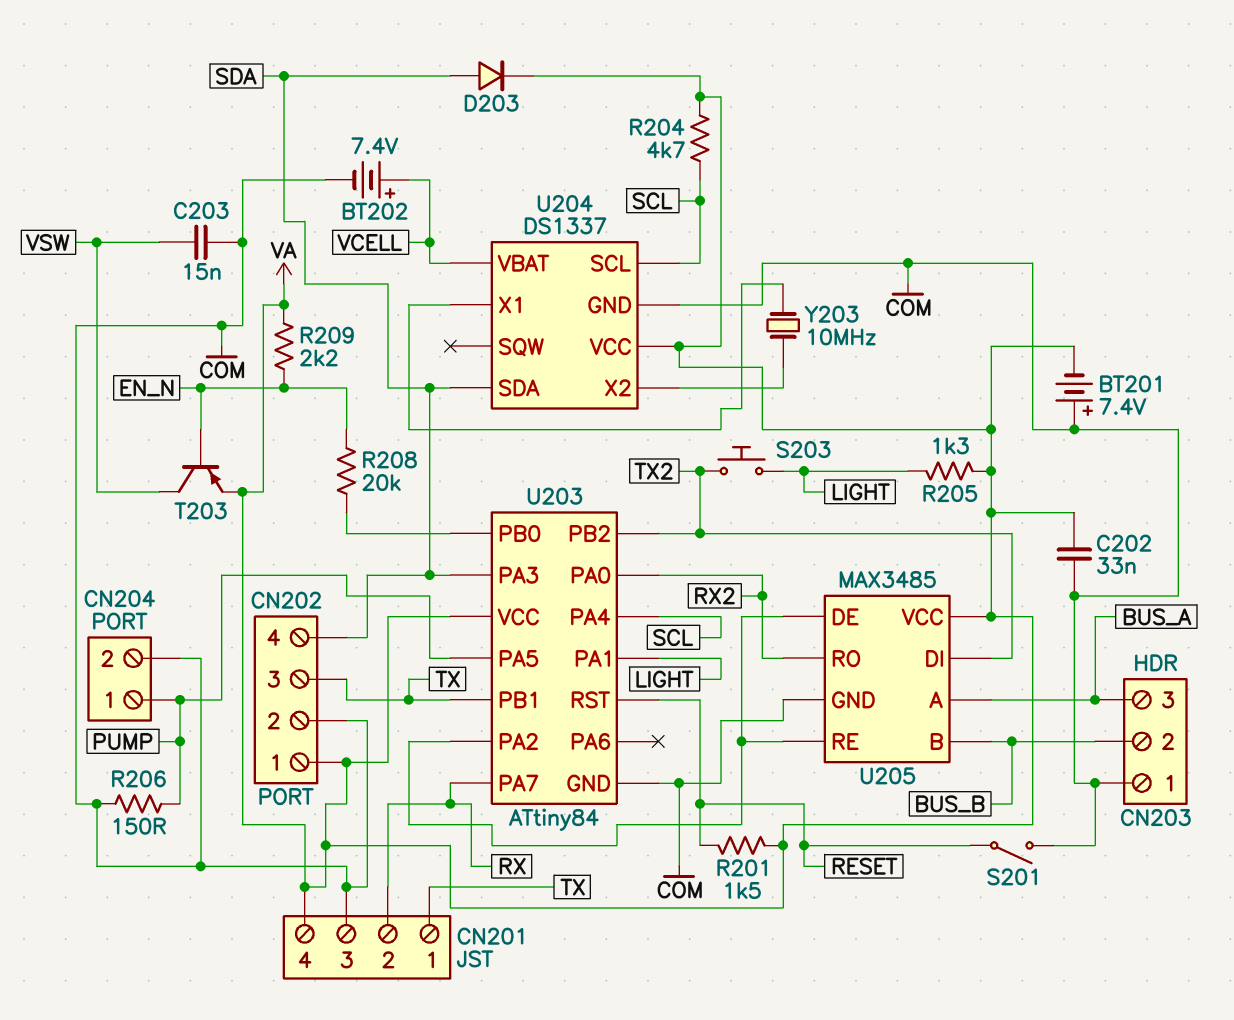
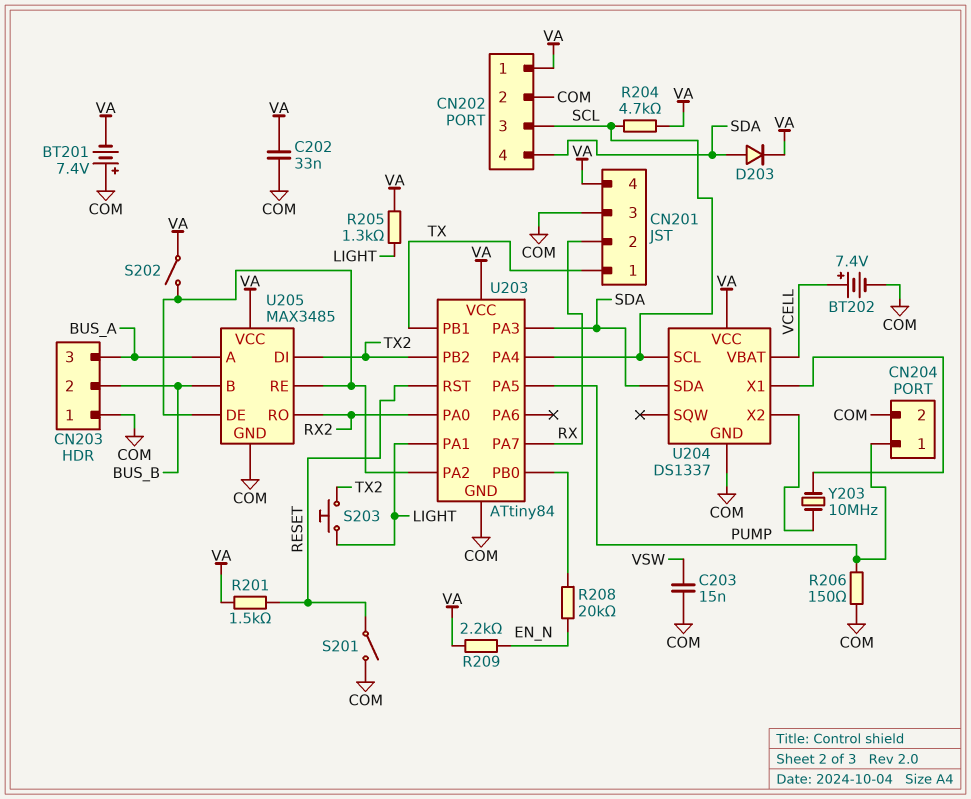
CN202 pin 3: TX -> SCL
S202: none -> switch (U203/PA2, VA)
T203: PNP (B EN_N, C VSW, E VA) -> none

